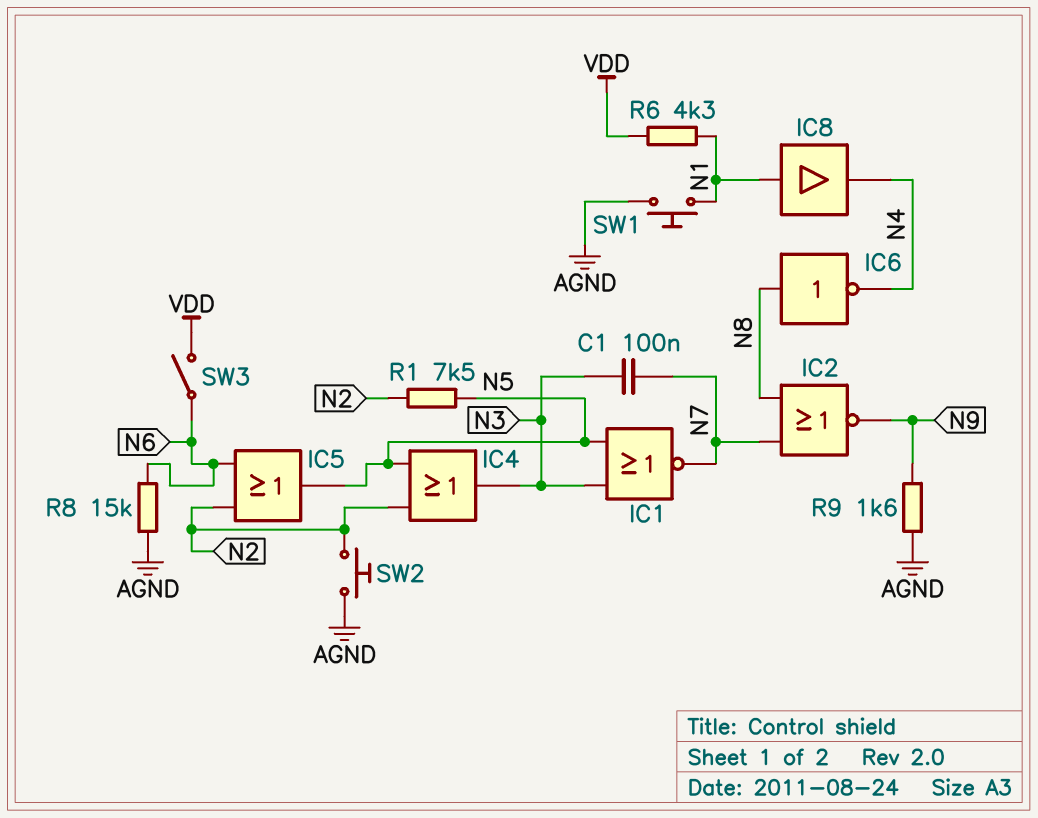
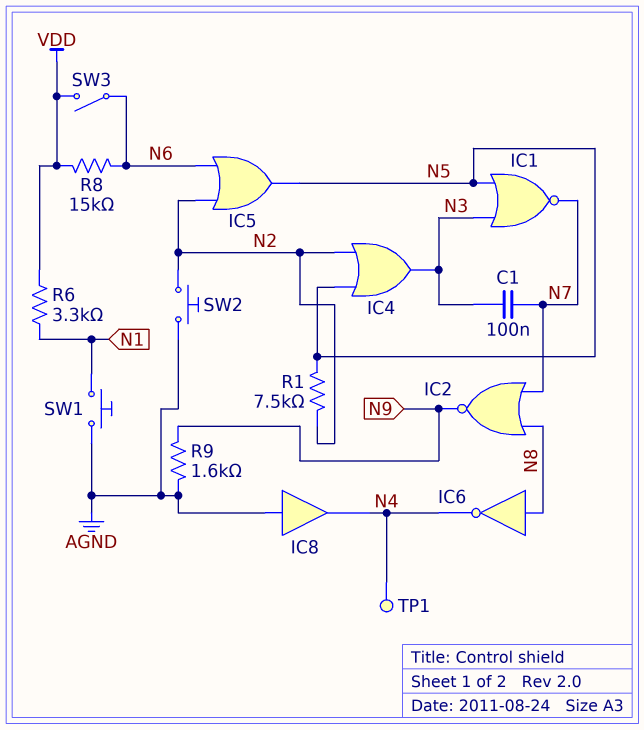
IC8: buffer (in N1, out N4) -> buffer (in AGND, out N4)
R6: 4.3k (N1, VDD) -> 3.3k (N1, VDD)
R8: 15k (AGND, N6) -> 15k (N6, VDD)
TP1: none -> test point (N4)

